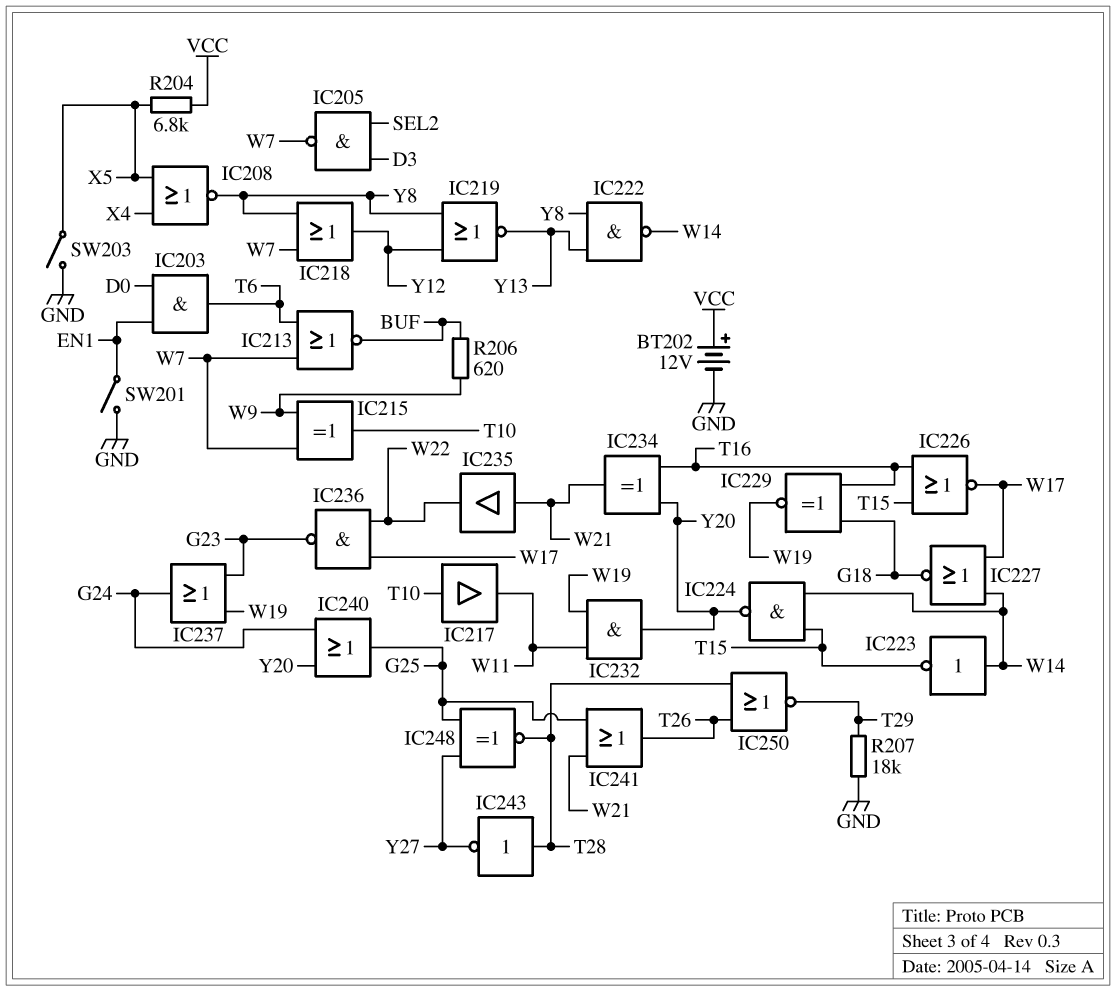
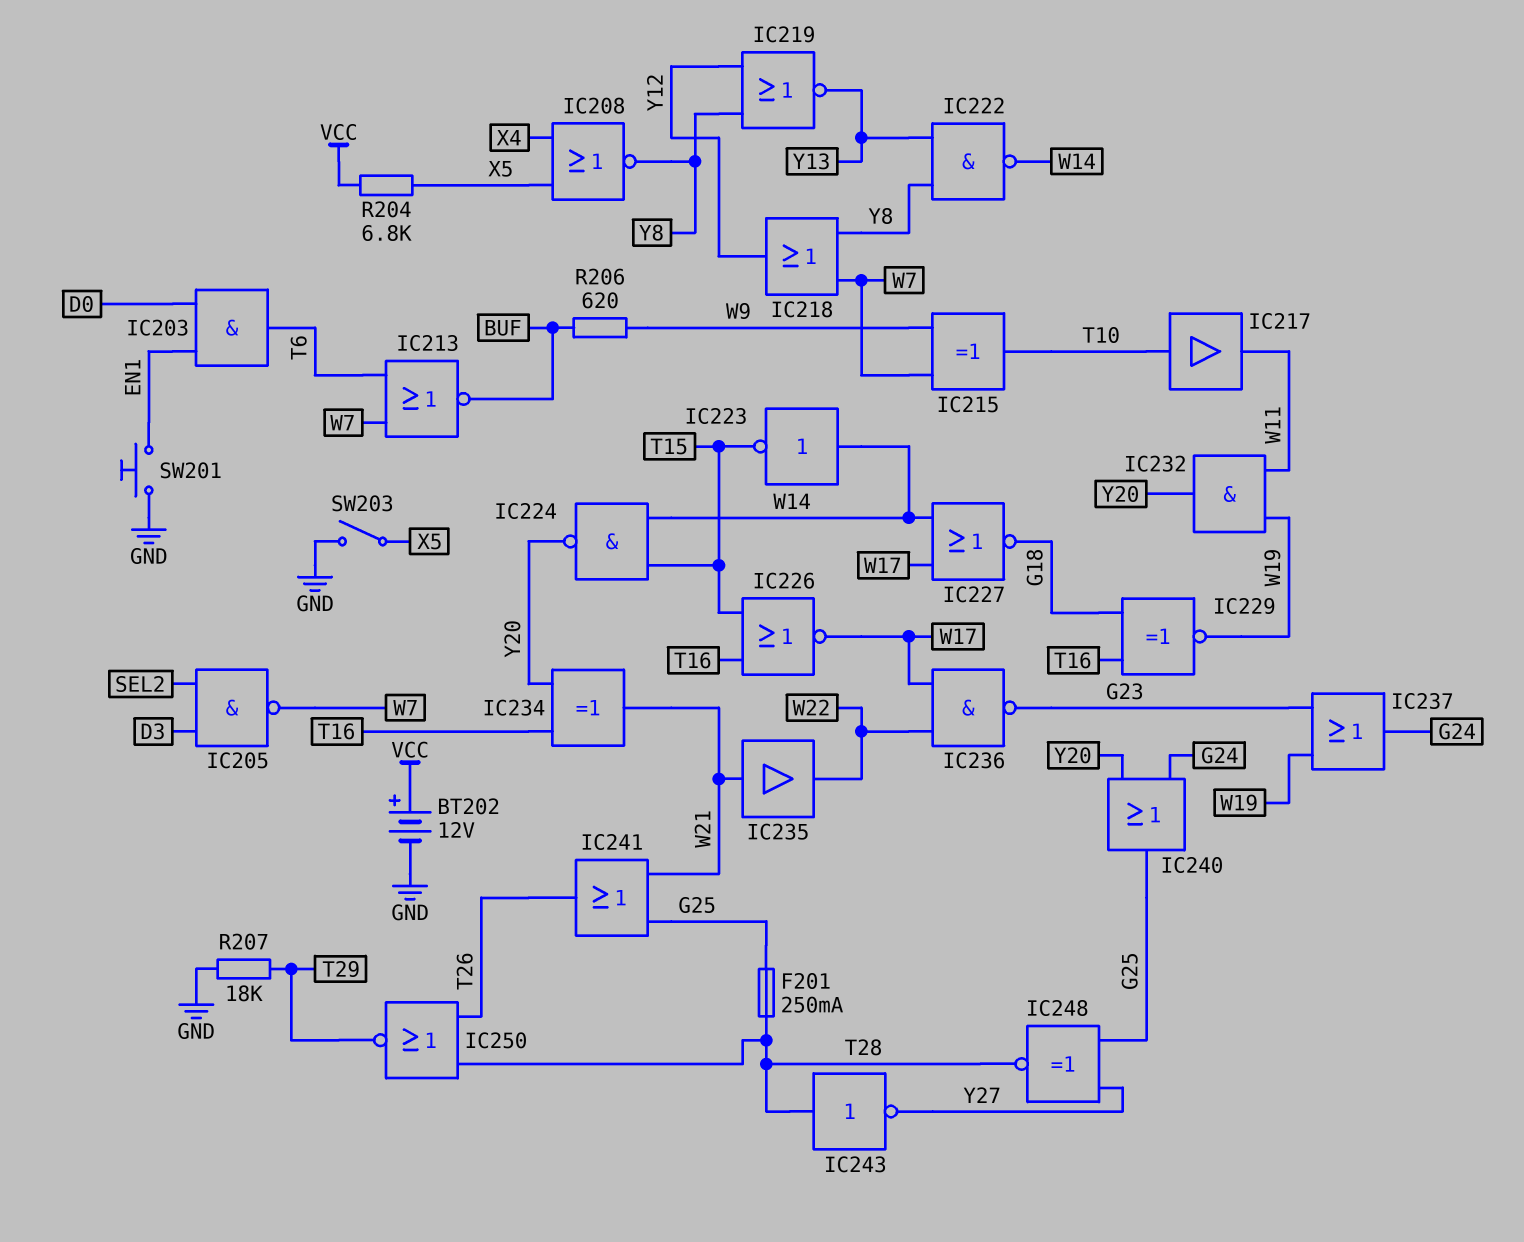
F201: none -> 250mA (G25, T28)
SW201: switch (EN1, GND) -> button (EN1, GND)

